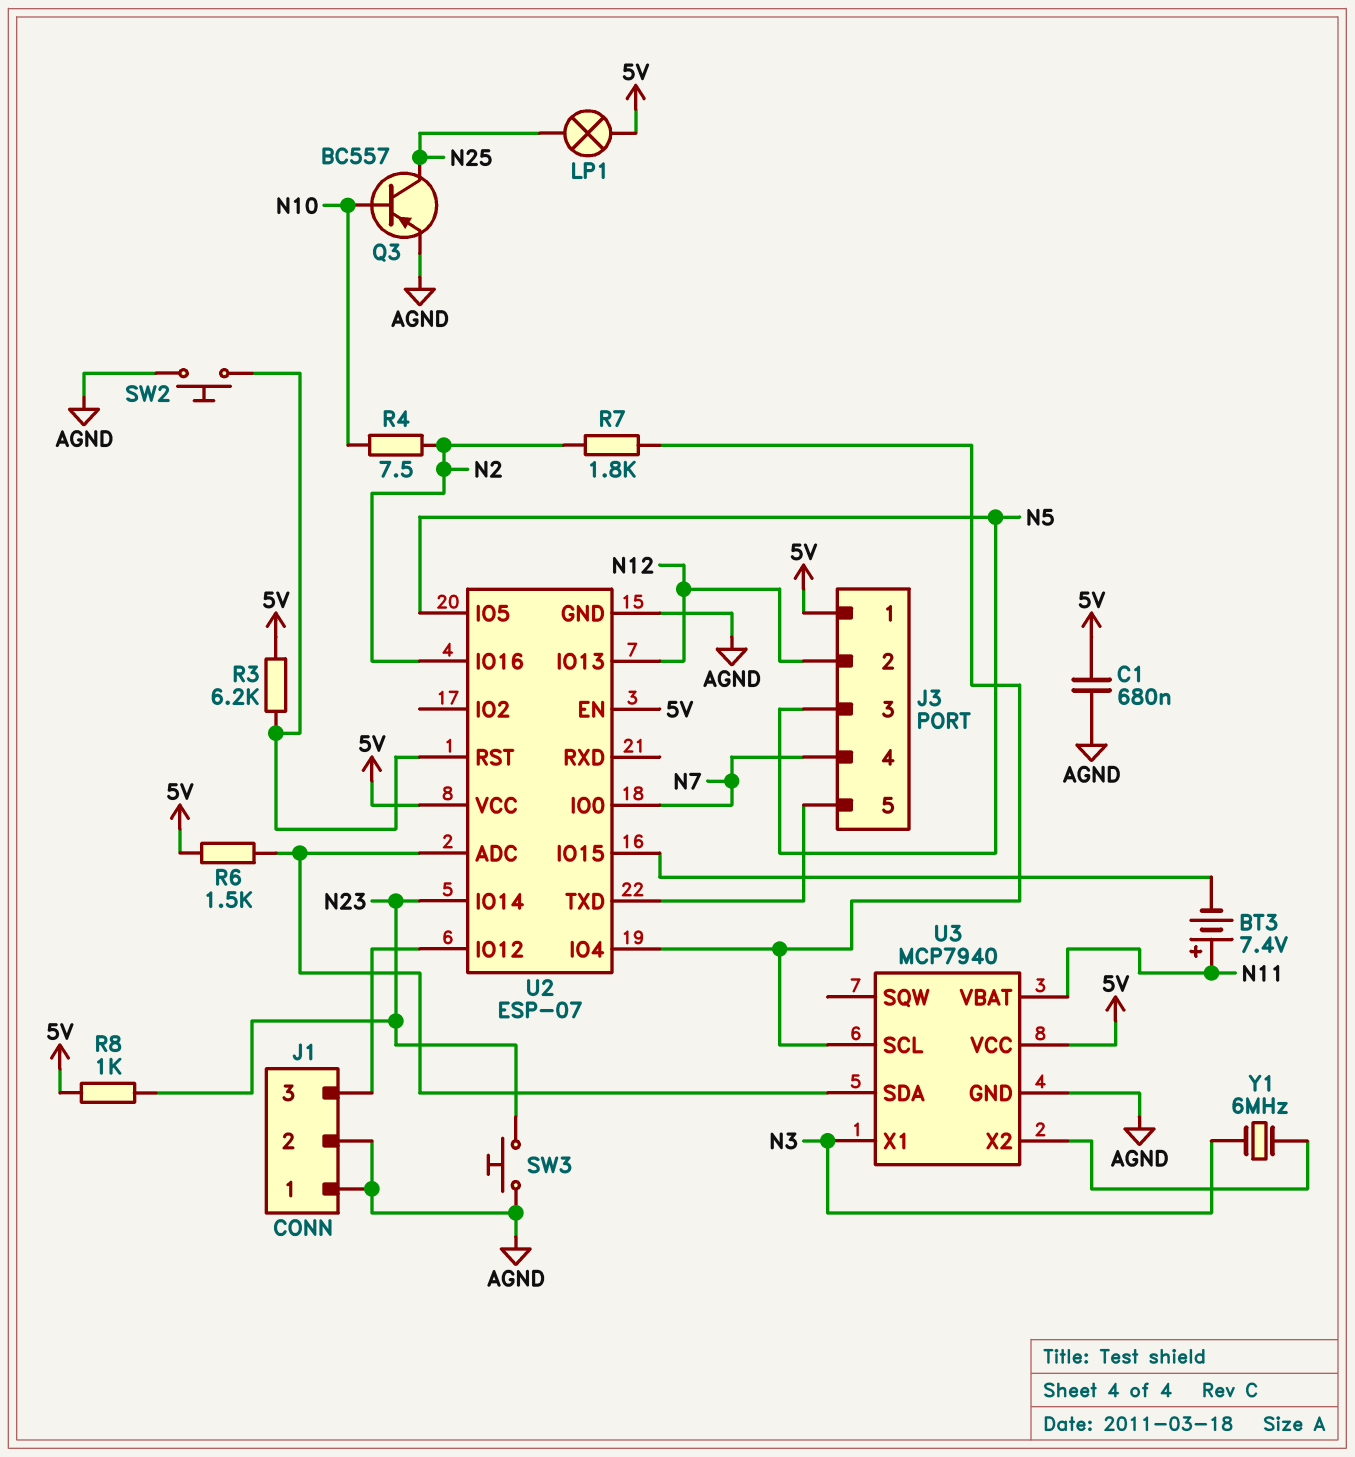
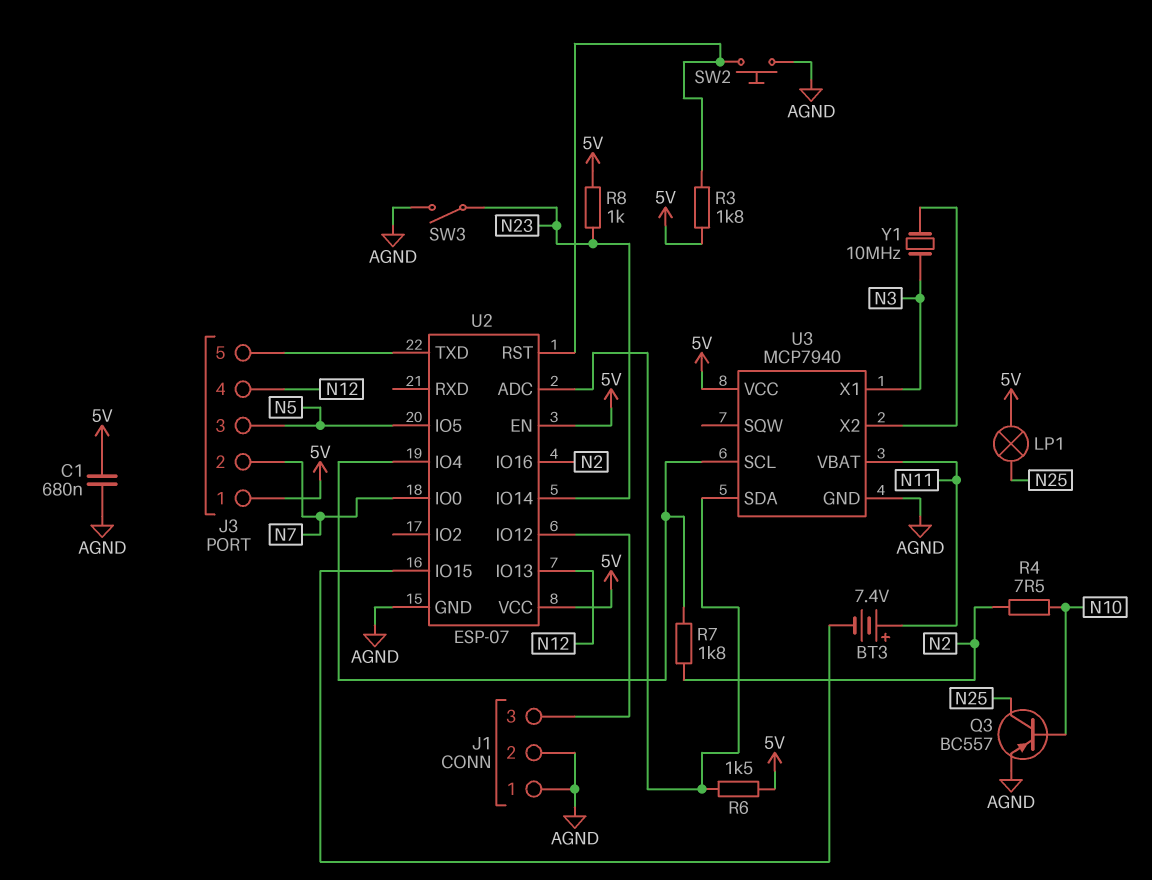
J3 pin 2: N12 -> N7
J3 pin 4: N7 -> N12
R3: 6.2k (5V, U2/RST) -> 1.8k (5V, U2/RST)
SW3: button (AGND, N23) -> switch (AGND, N23)
Y1: 6MHz (N3, U3/X2) -> 10MHz (N3, U3/X2)

